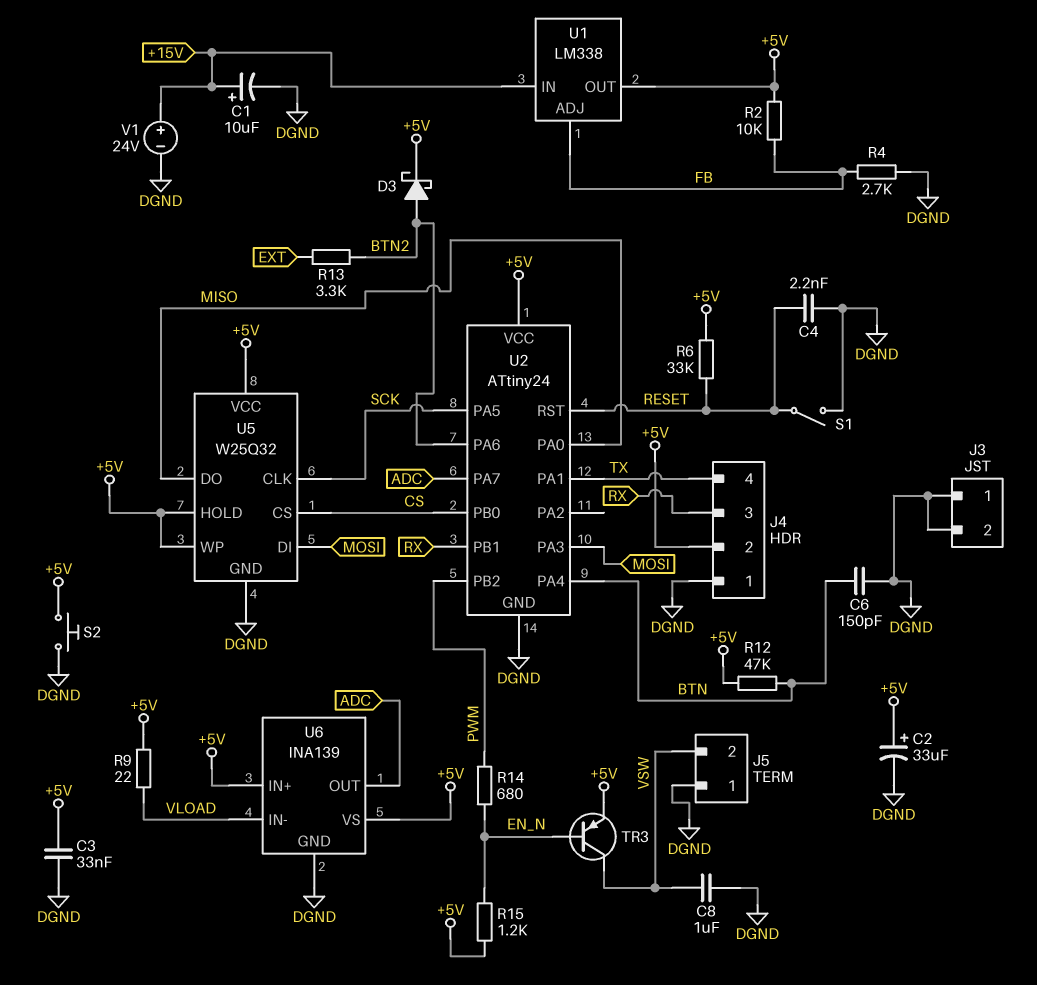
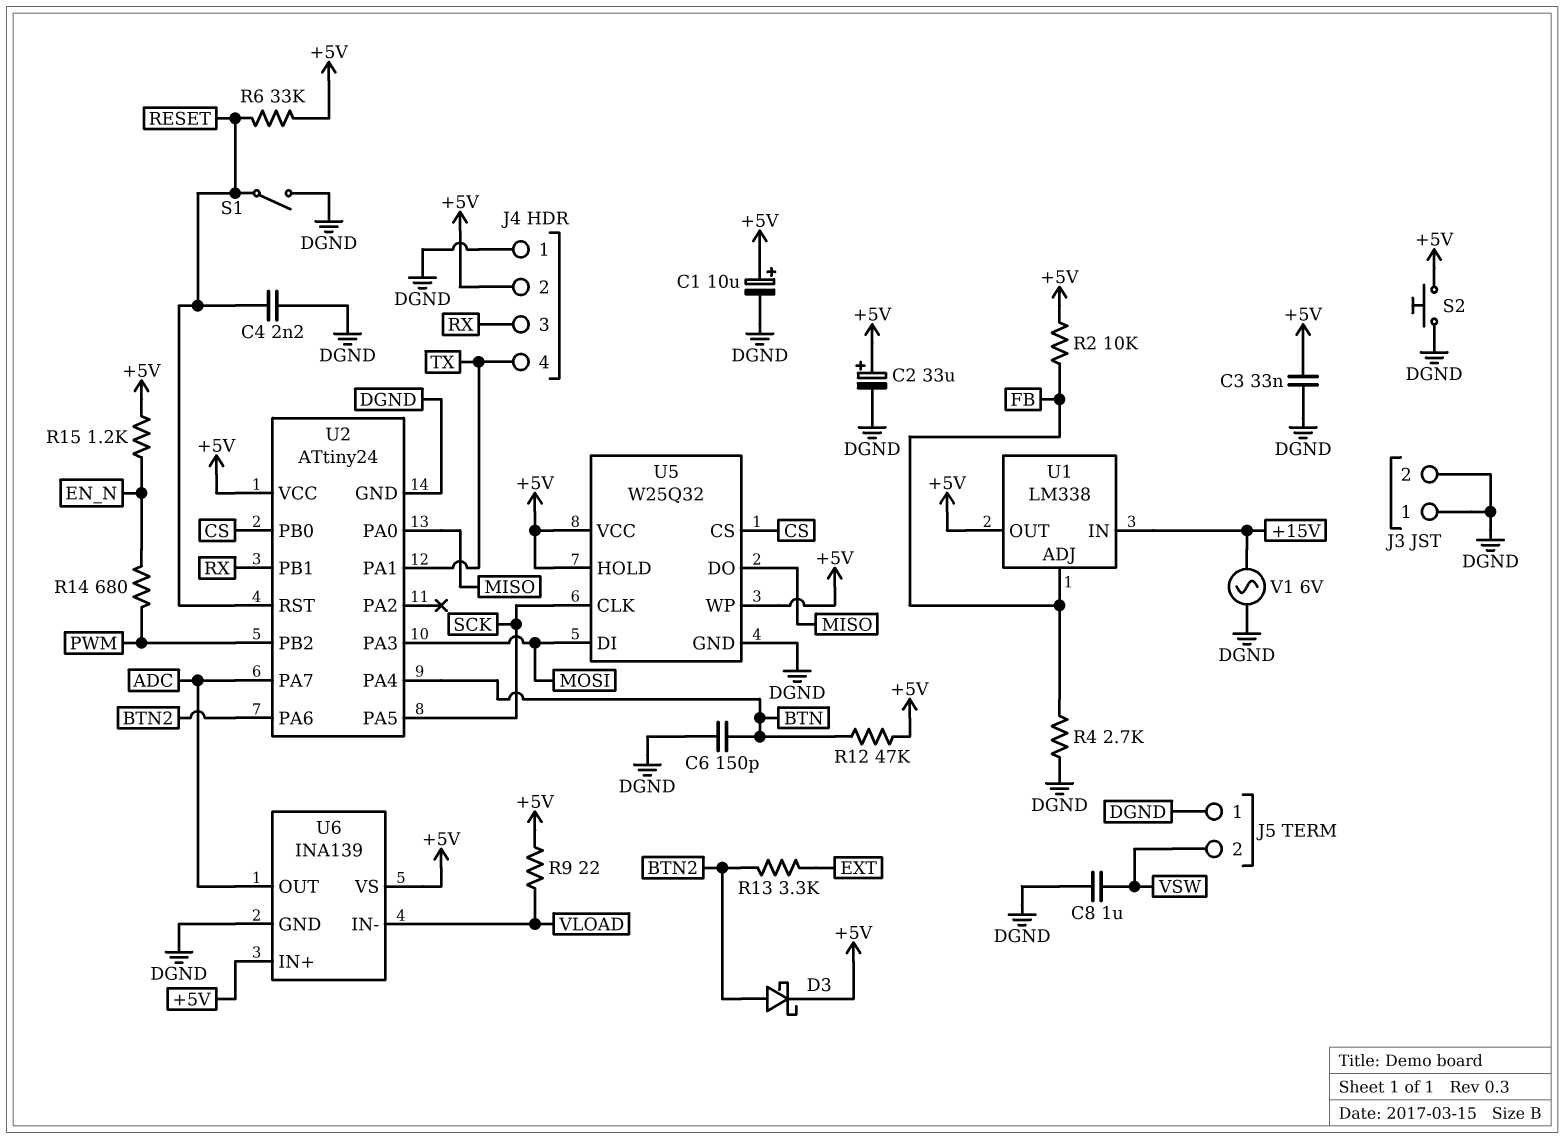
C1: 10uF (plus +15V, minus DGND) -> 10uF (plus +5V, minus DGND)
TR3: PNP (B EN_N, C VSW, E +5V) -> none
V1: 24V (plus +15V, minus DGND) -> AC 6V (+15V, DGND)

